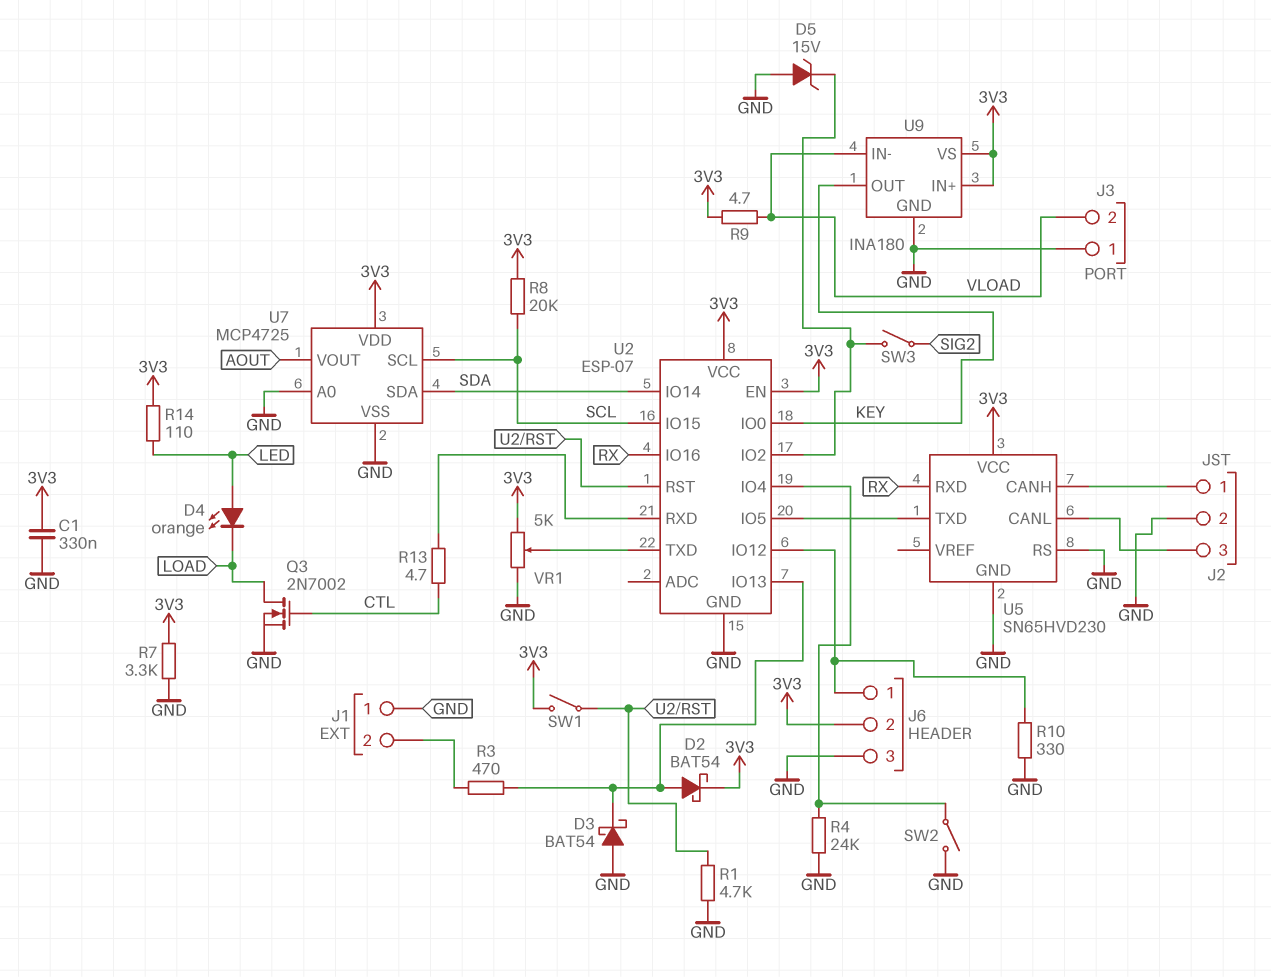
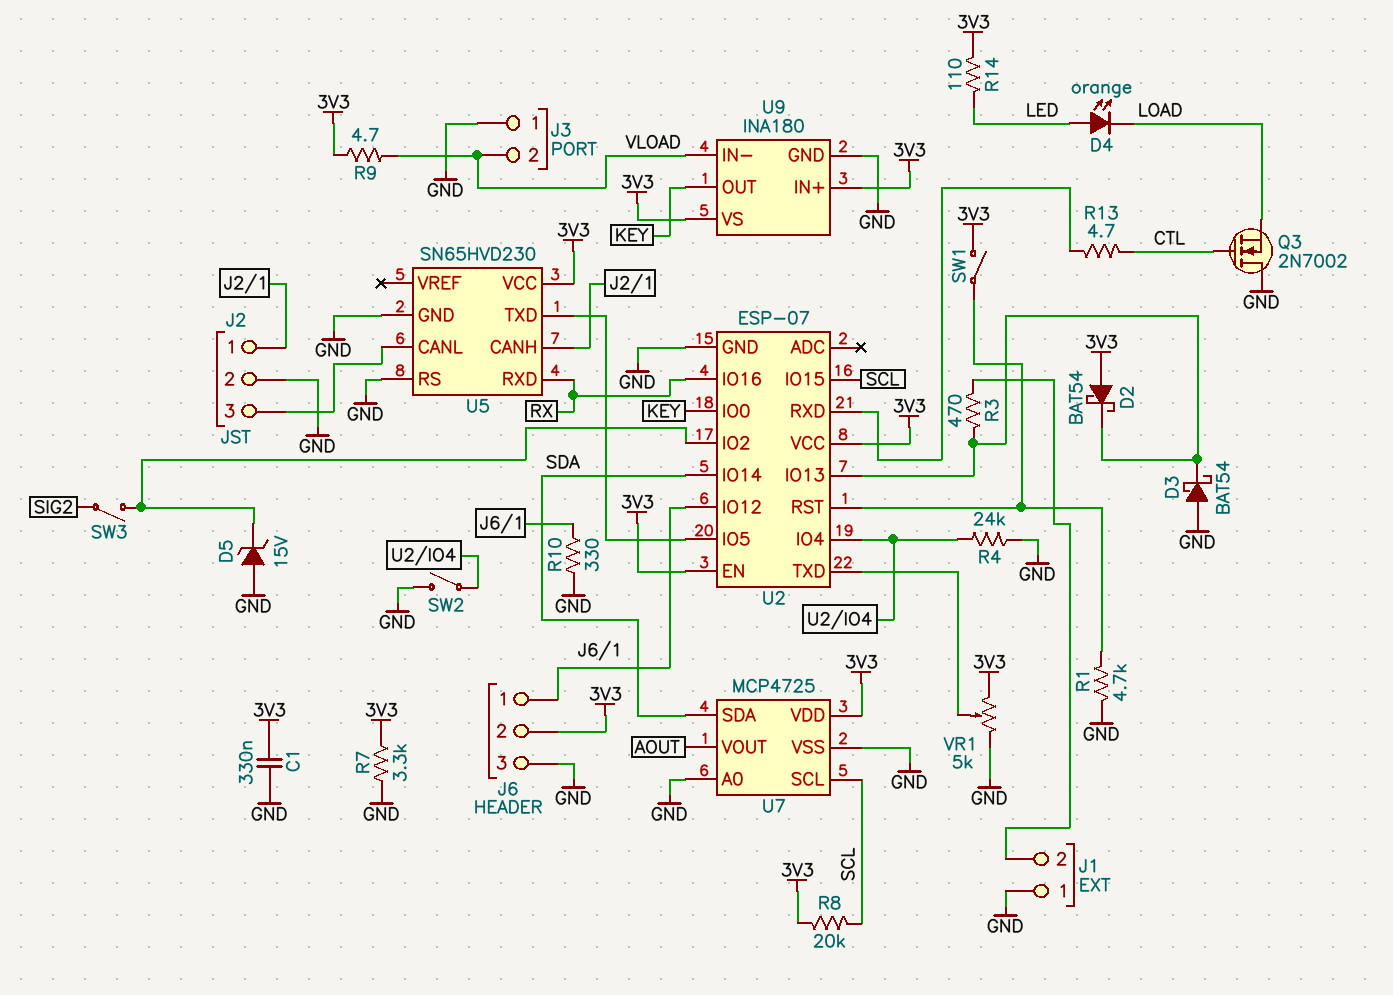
D2: schottky BAT54 (A U2/IO13, K 3V3) -> schottky BAT54 (A 3V3, K U2/IO13)
Q3: NMOS 2N7002 (G CTL, D LOAD, S GND) -> NMOS 2N7002 (G CTL, D GND, S LOAD)

